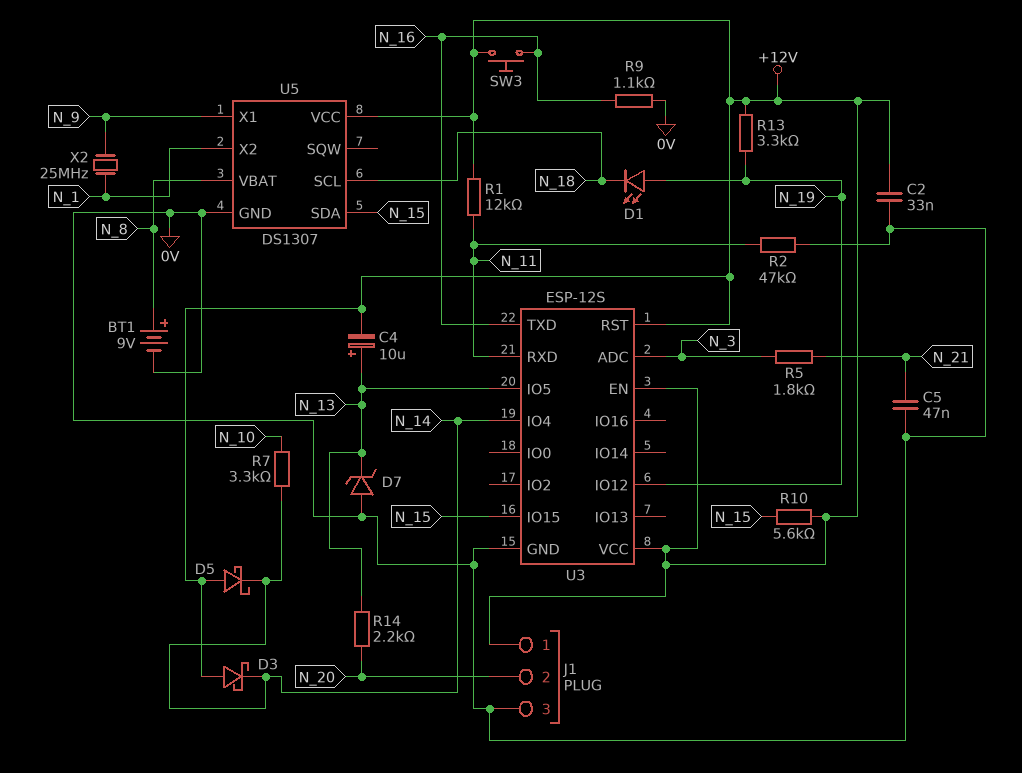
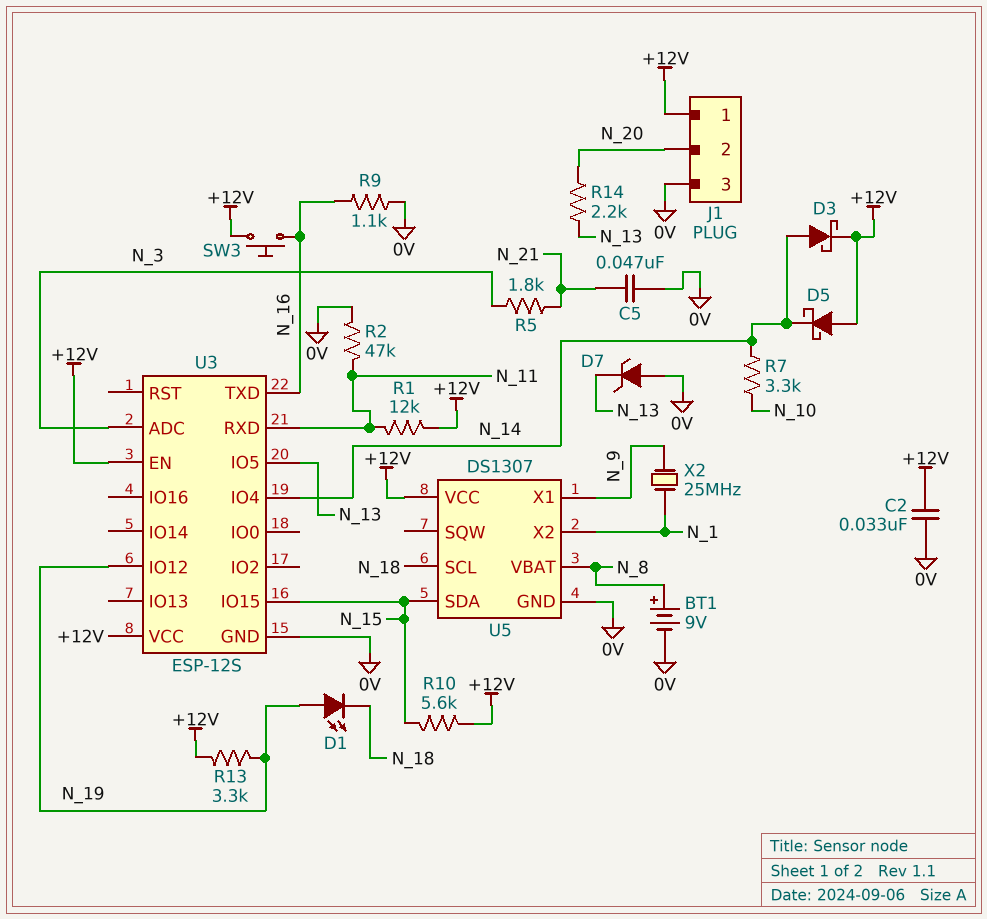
C4: 10uF (plus N_13, minus +12V) -> none
D3: schottky (A +12V, K N_14) -> schottky (A N_14, K +12V)
U3 pin RST: +12V -> none

